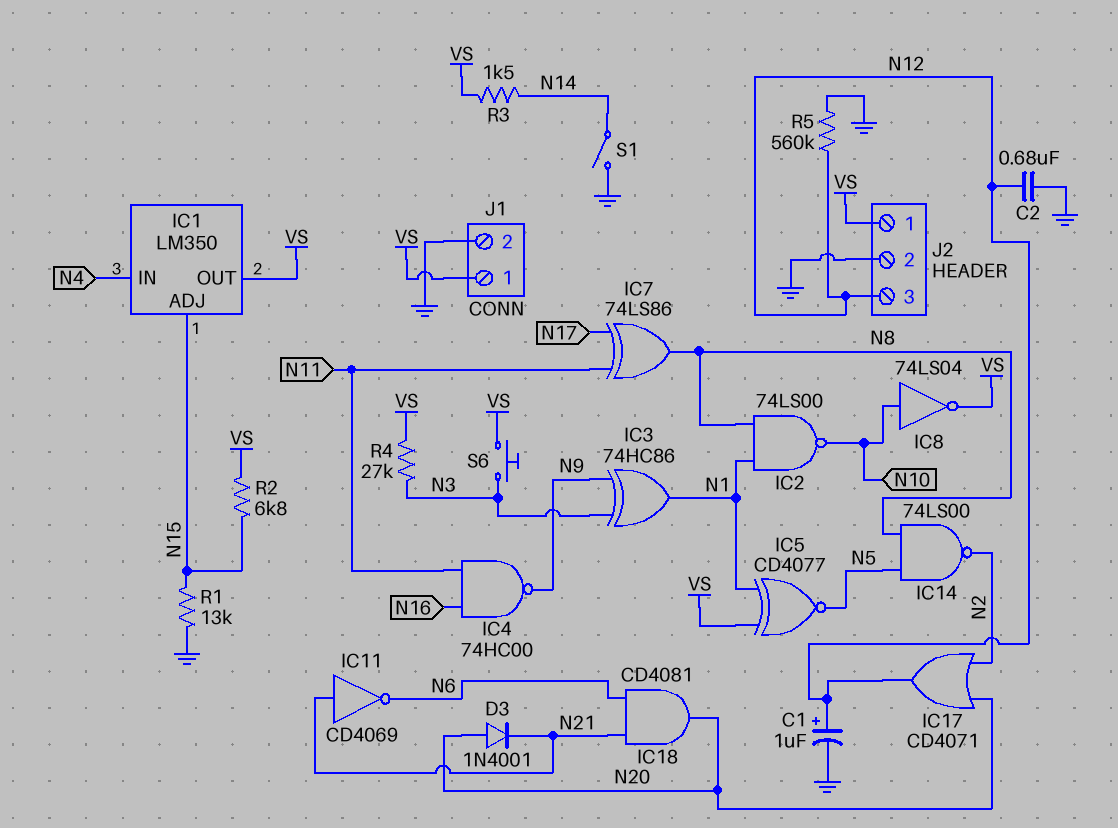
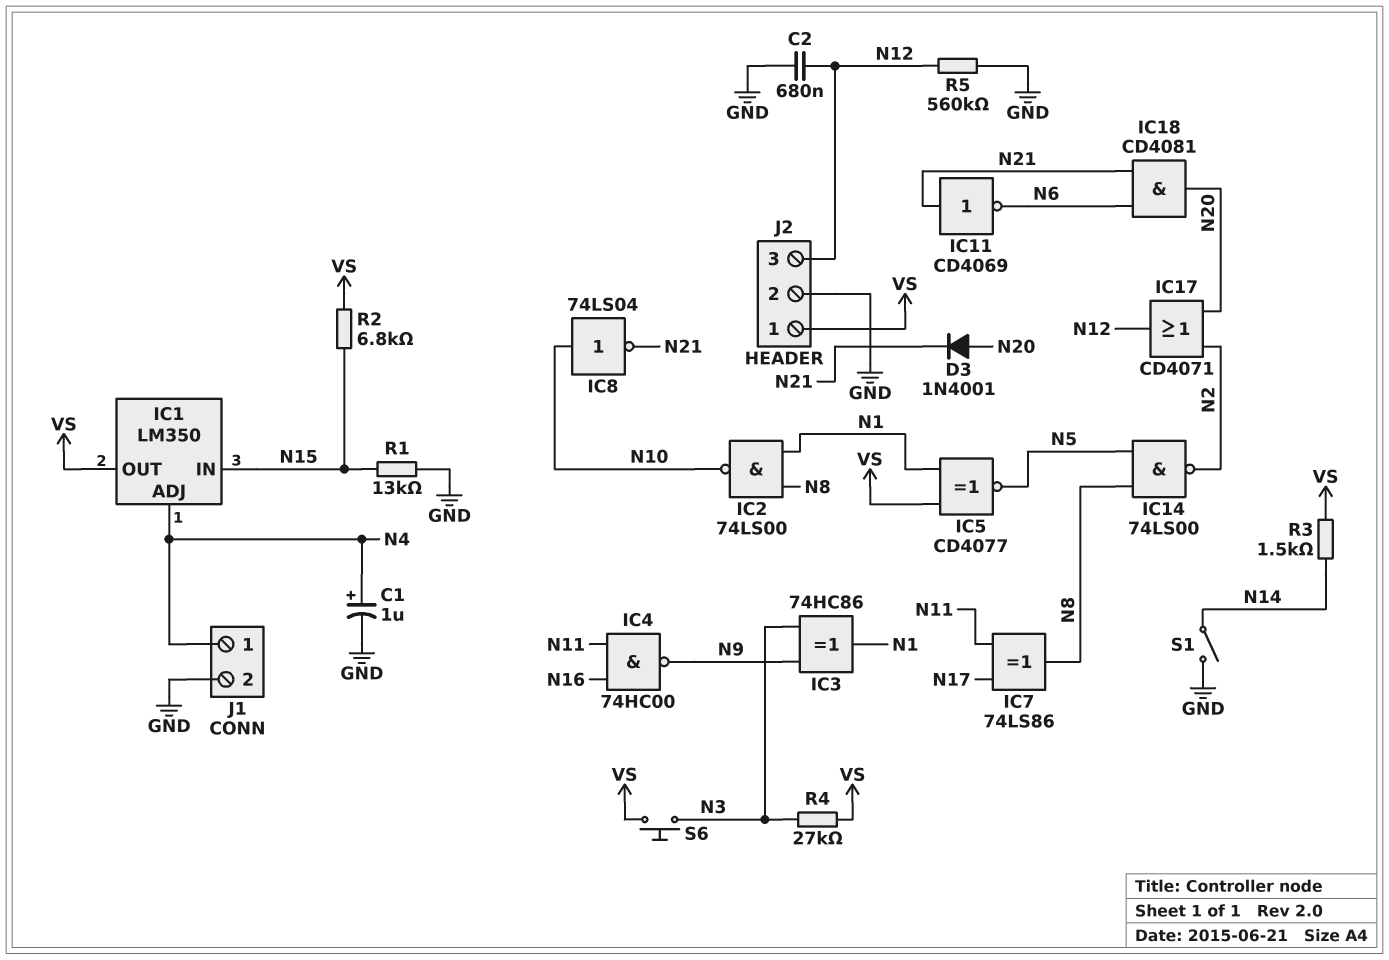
C1: 1uF (plus N12, minus GND) -> 1uF (plus N4, minus GND)
IC1 pin ADJ: N15 -> N4
IC1 pin IN: N4 -> N15
IC8: NOT 74LS04 (in N10, out VS) -> NOT 74LS04 (in N10, out N21)
J1 pin 1: VS -> N4

